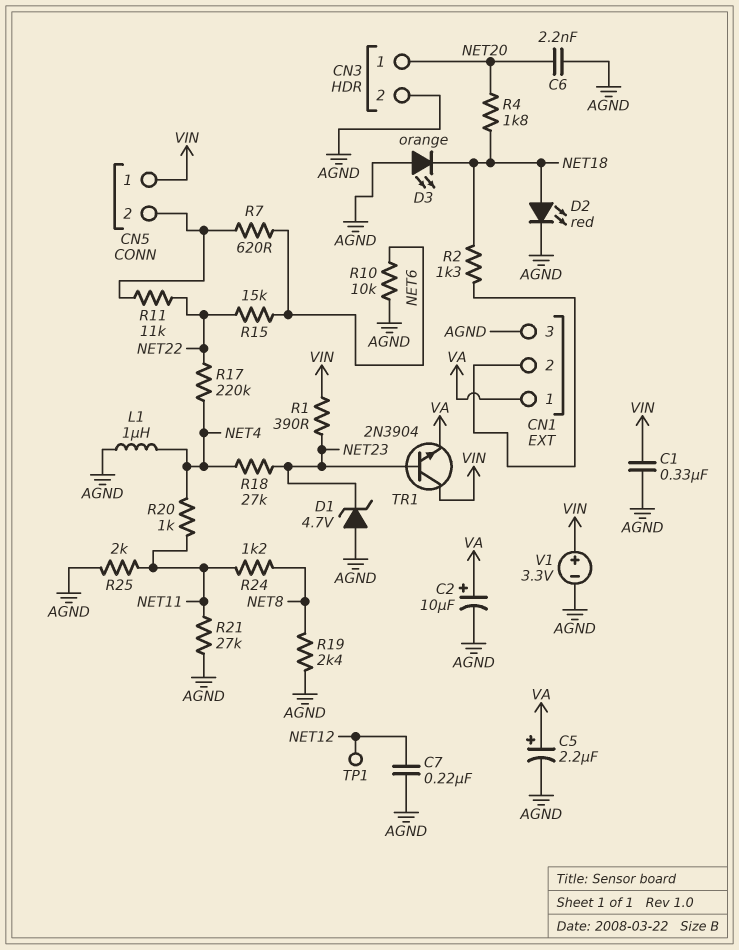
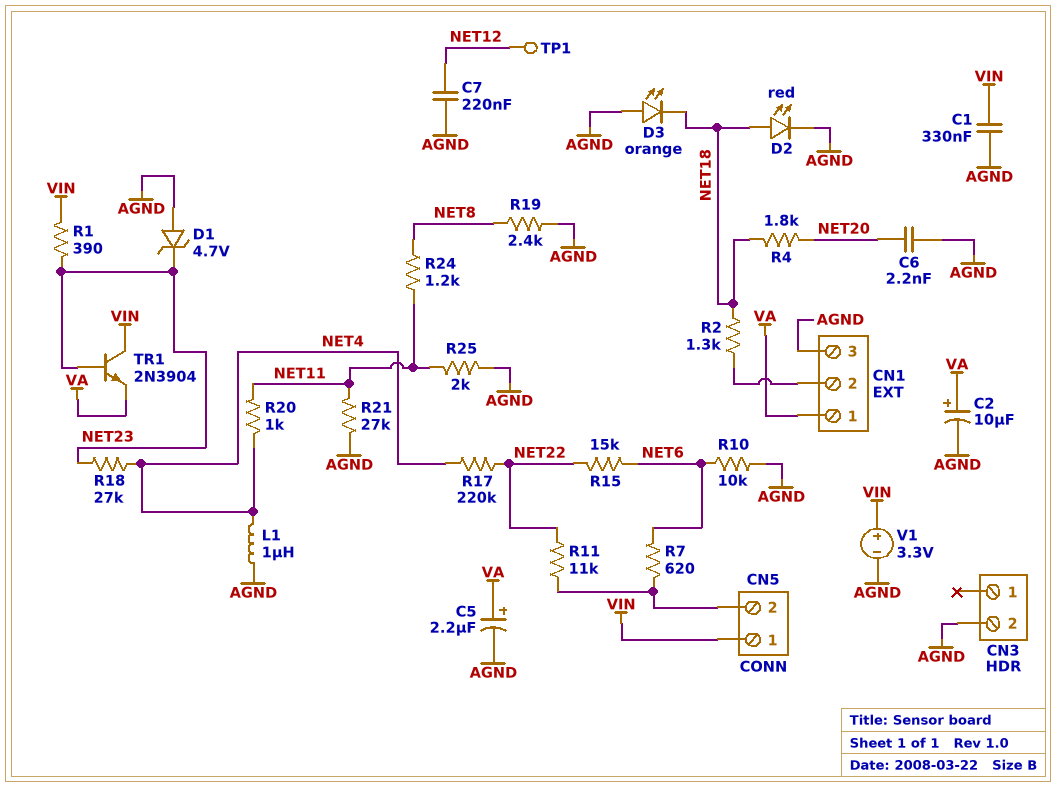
CN3 pin 1: NET20 -> none

